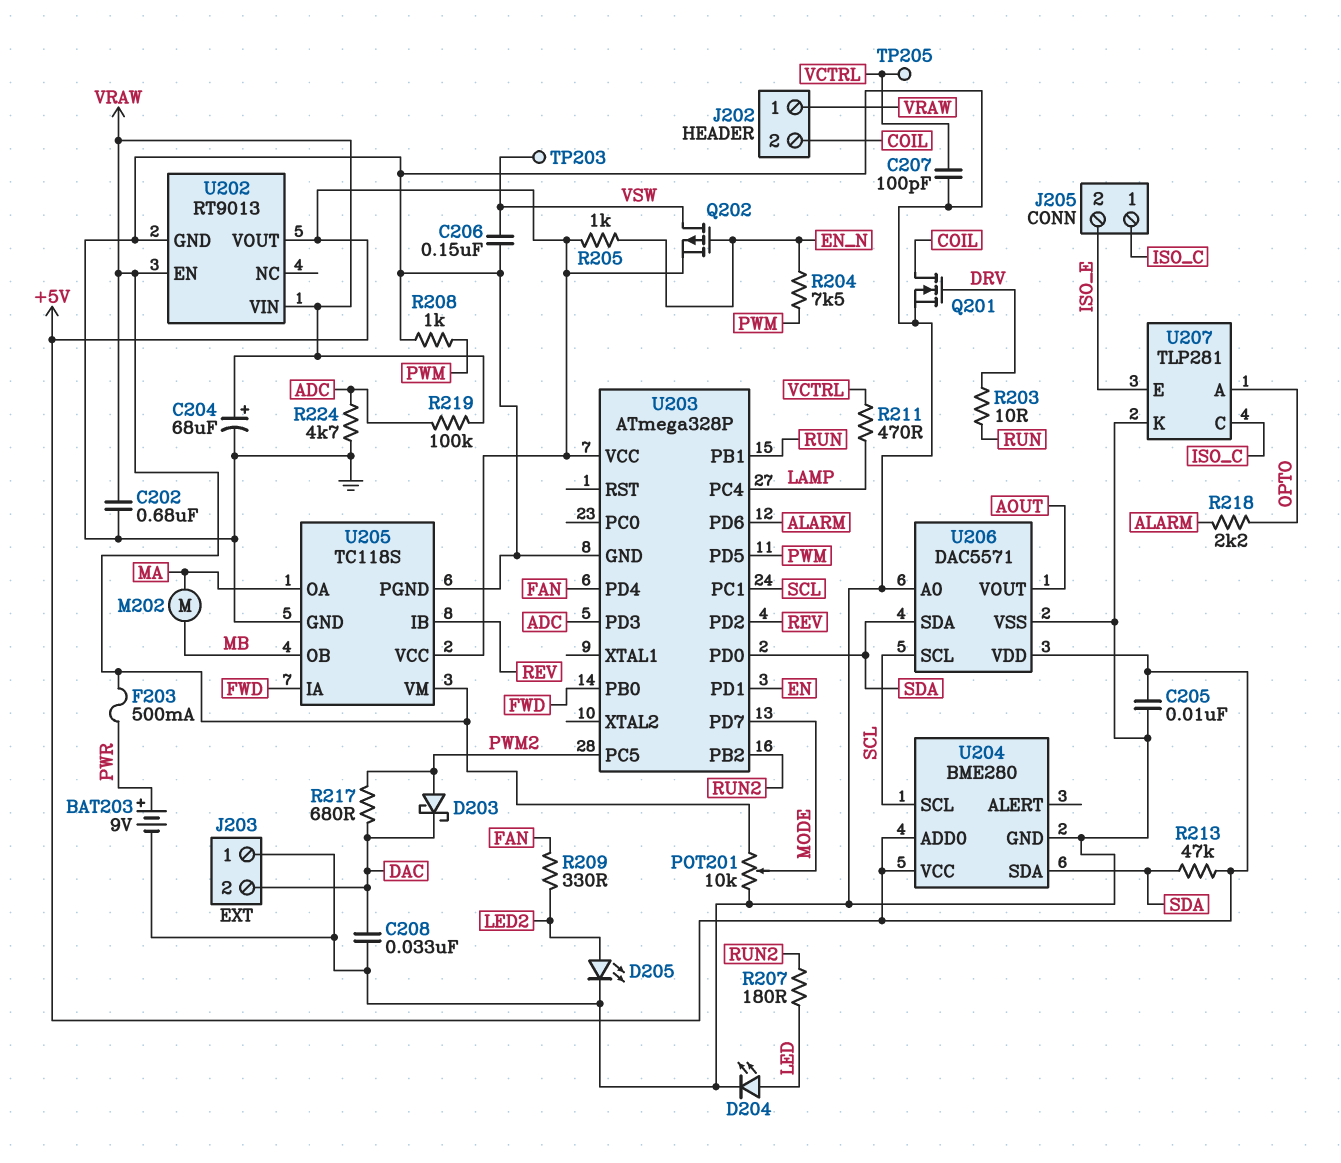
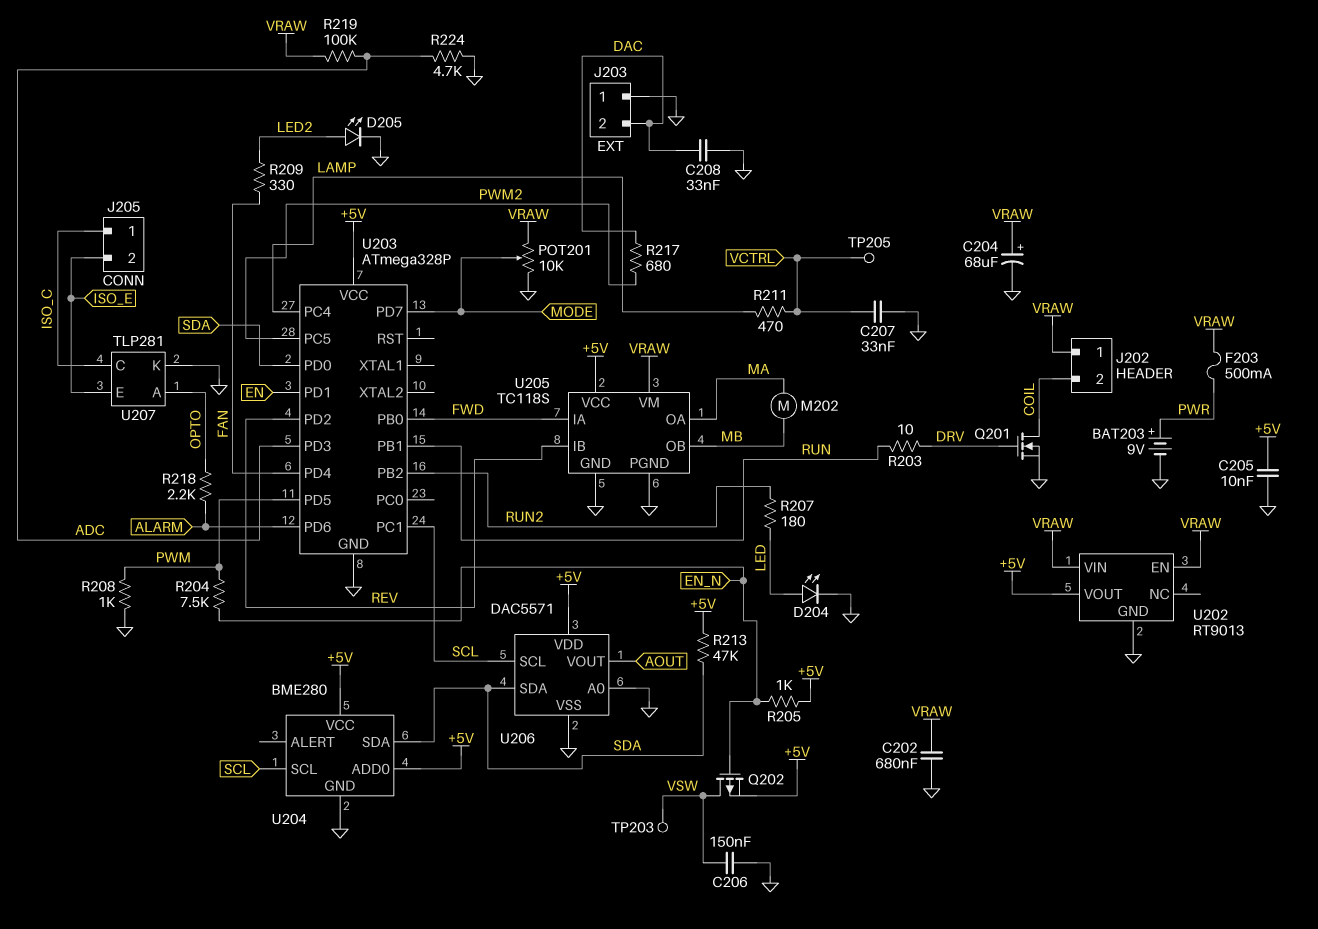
C207: 100pF (GND, VCTRL) -> 33nF (GND, VCTRL)
D203: schottky (A PWM2, K DAC) -> none

